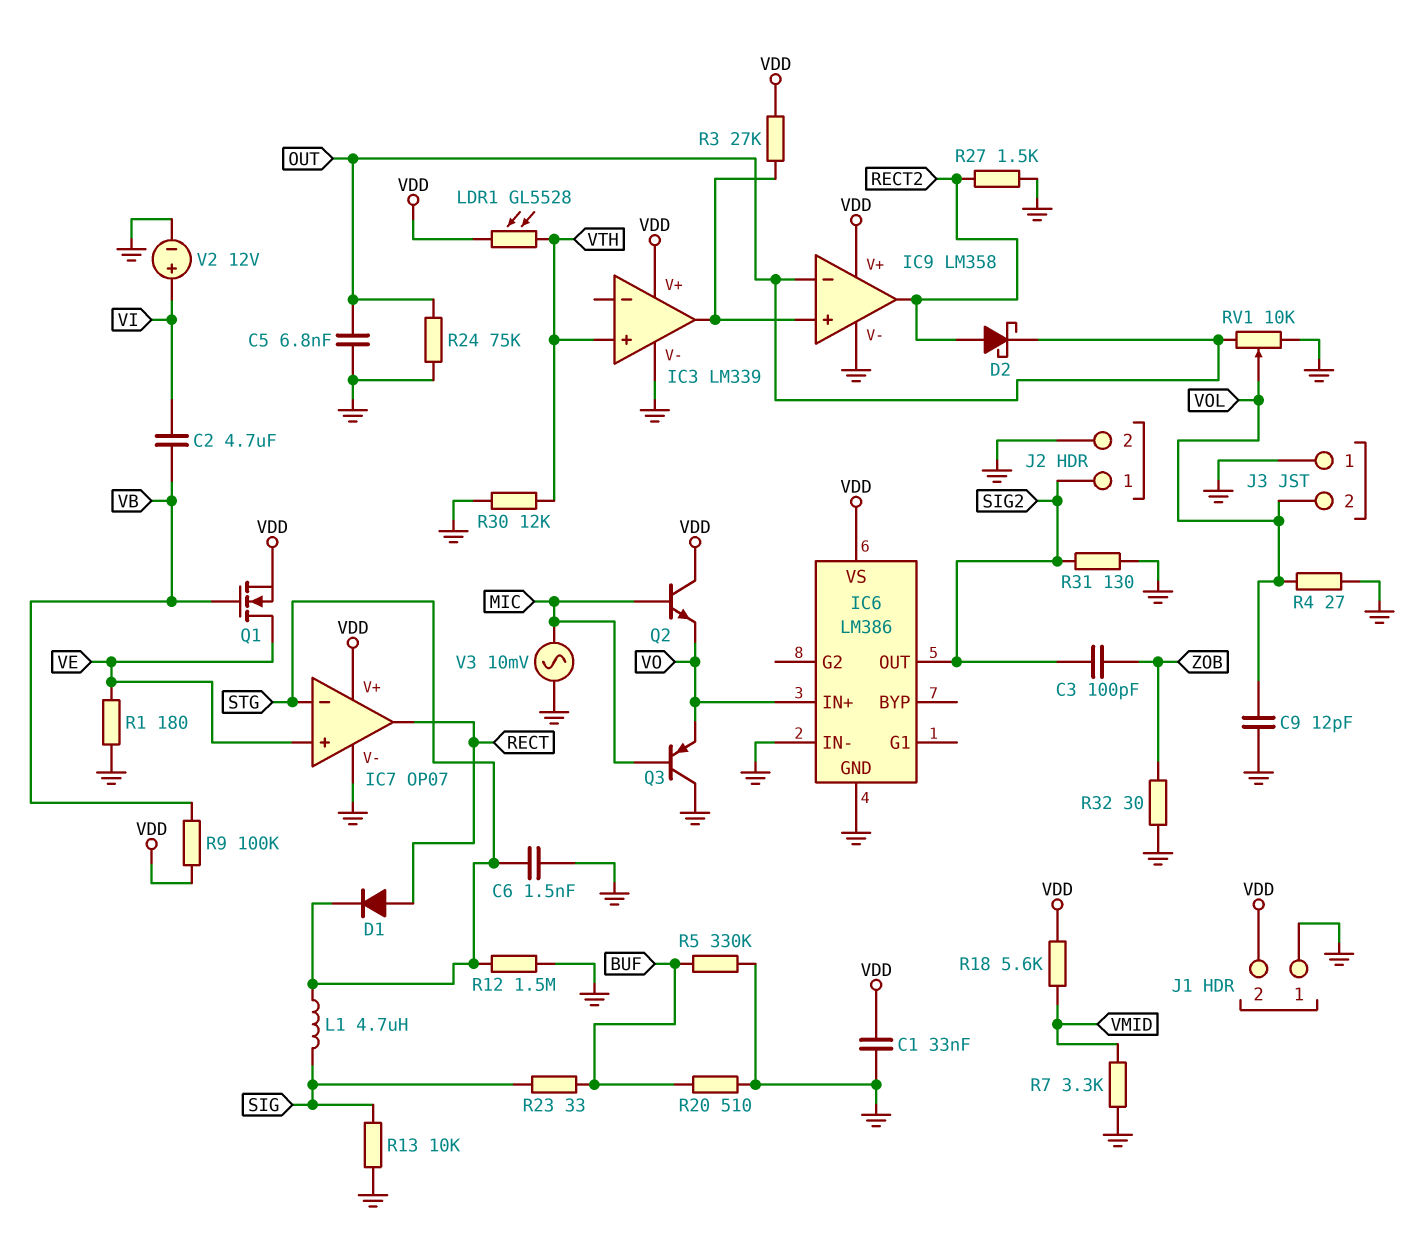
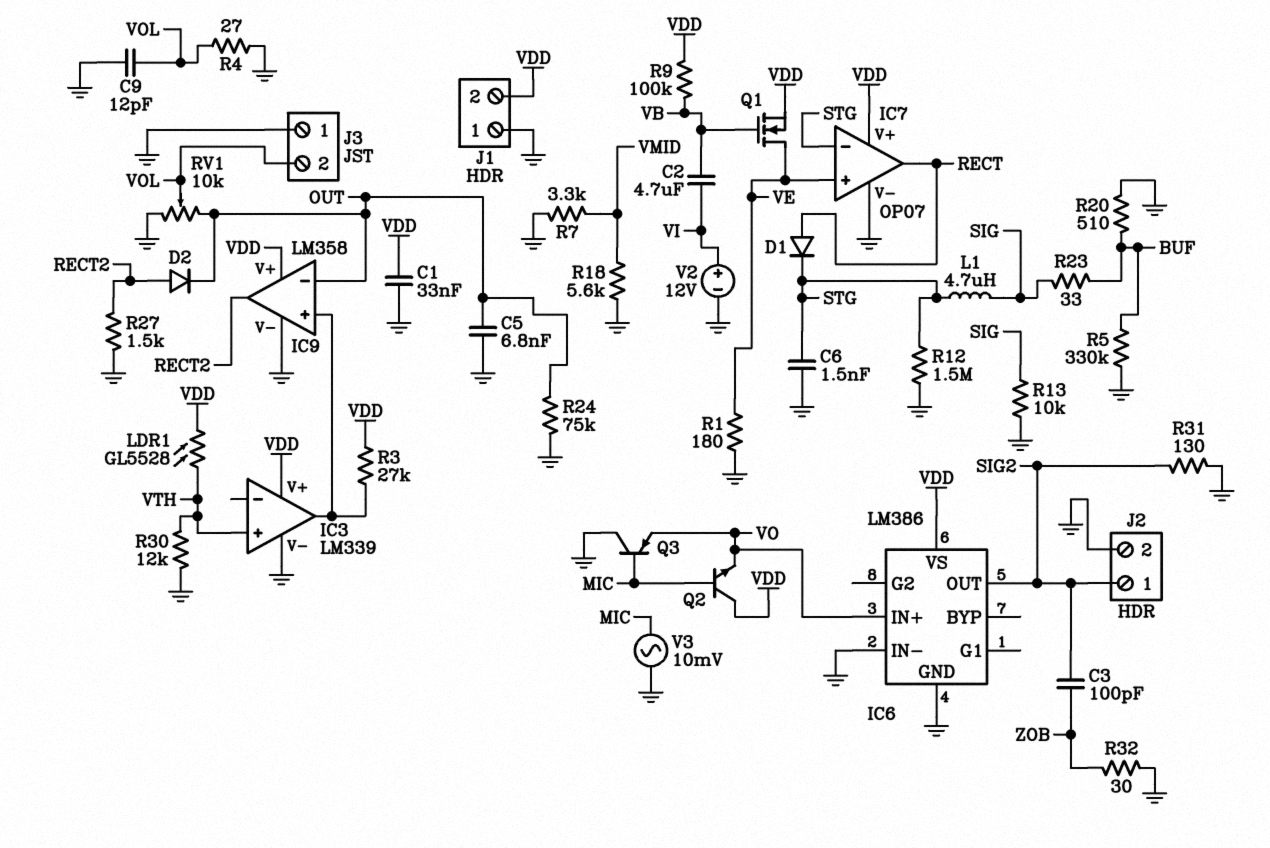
D2: schottky (A RECT2, K OUT) -> diode (A RECT2, K OUT)
R18: 5.6k (VDD, VMID) -> 5.6k (GND, VMID)

